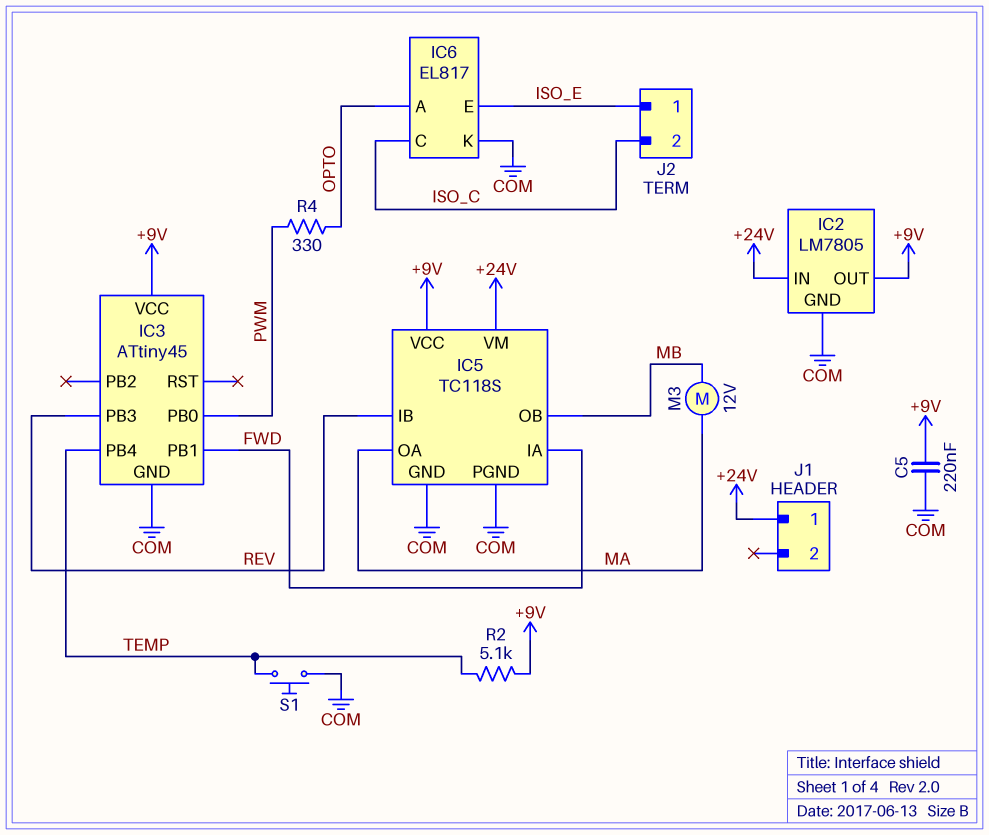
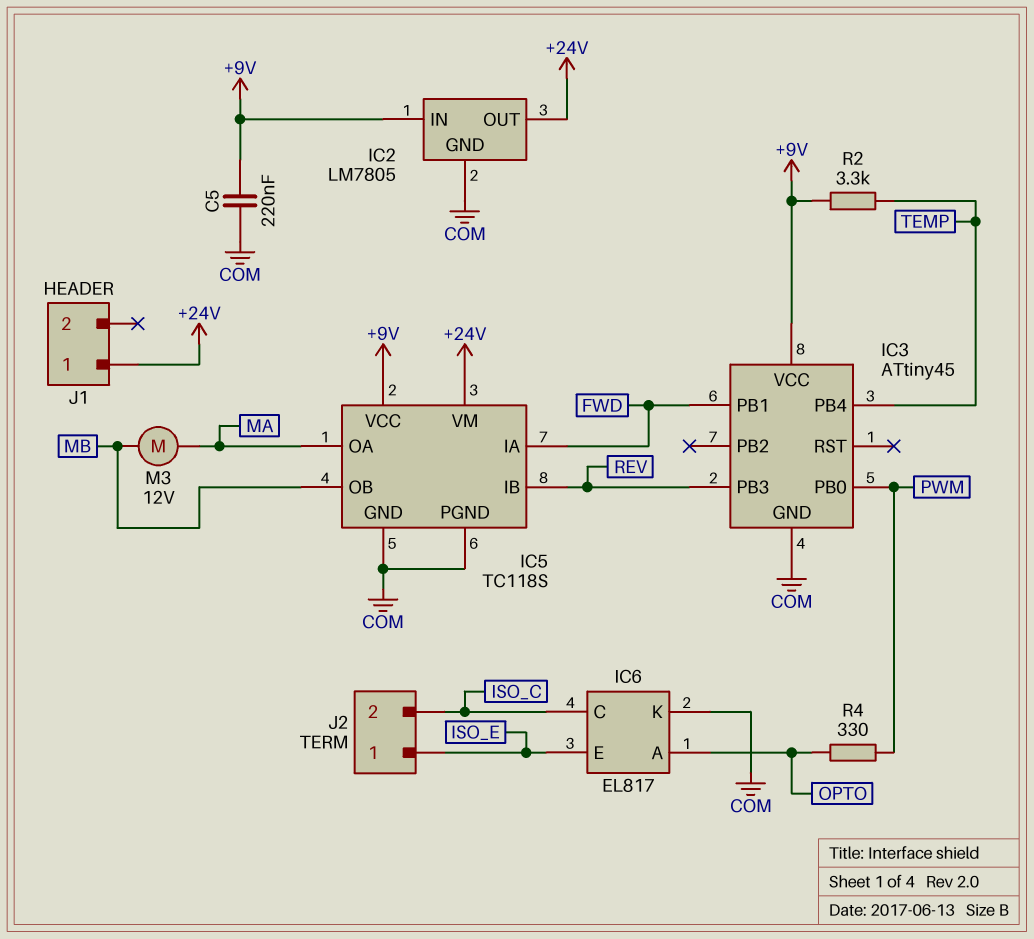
IC2 pin IN: +24V -> +9V
IC2 pin OUT: +9V -> +24V
R2: 5.1k (+9V, TEMP) -> 3.3k (+9V, TEMP)
S1: button (COM, TEMP) -> none

